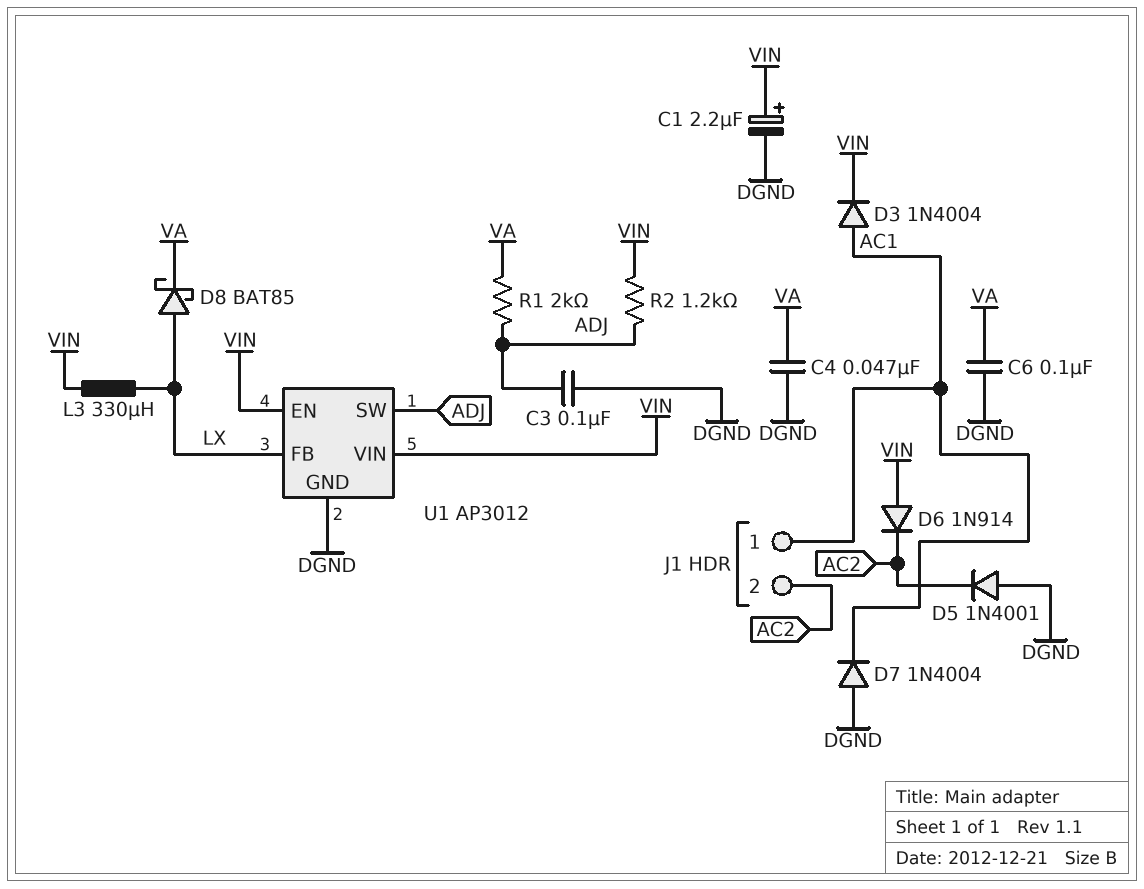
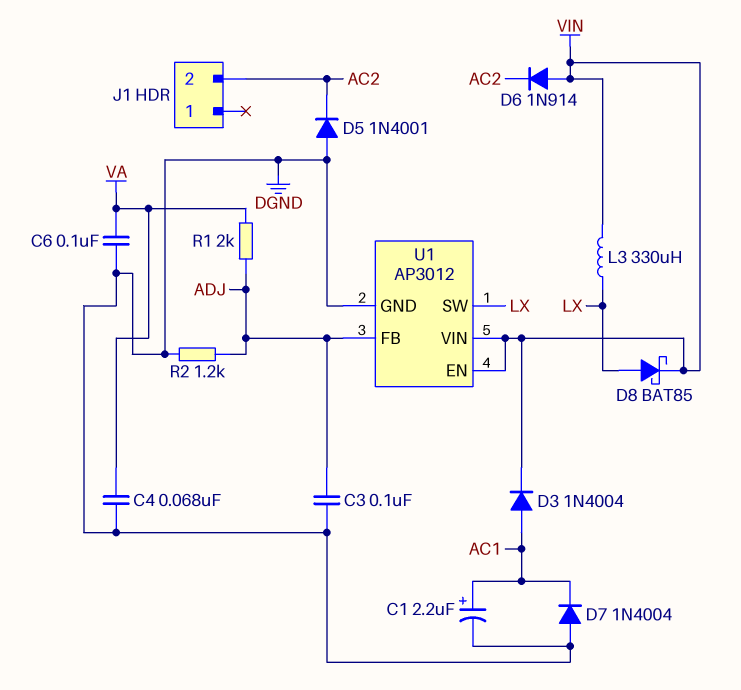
C1: 2.2uF (plus VIN, minus DGND) -> 2.2uF (plus AC1, minus DGND)
C4: 47nF (DGND, VA) -> 68nF (DGND, VA)
D8: schottky BAT85 (A LX, K VA) -> schottky BAT85 (A LX, K VIN)
J1 pin 1: AC1 -> none
R2: 1.2k (ADJ, VIN) -> 1.2k (ADJ, DGND)
U1 pin FB: LX -> ADJ
U1 pin SW: ADJ -> LX

